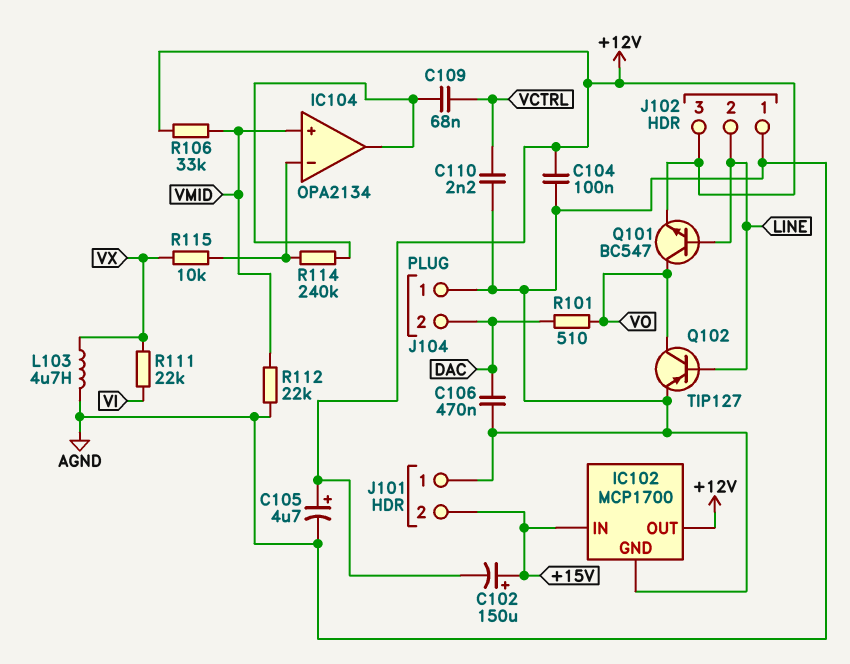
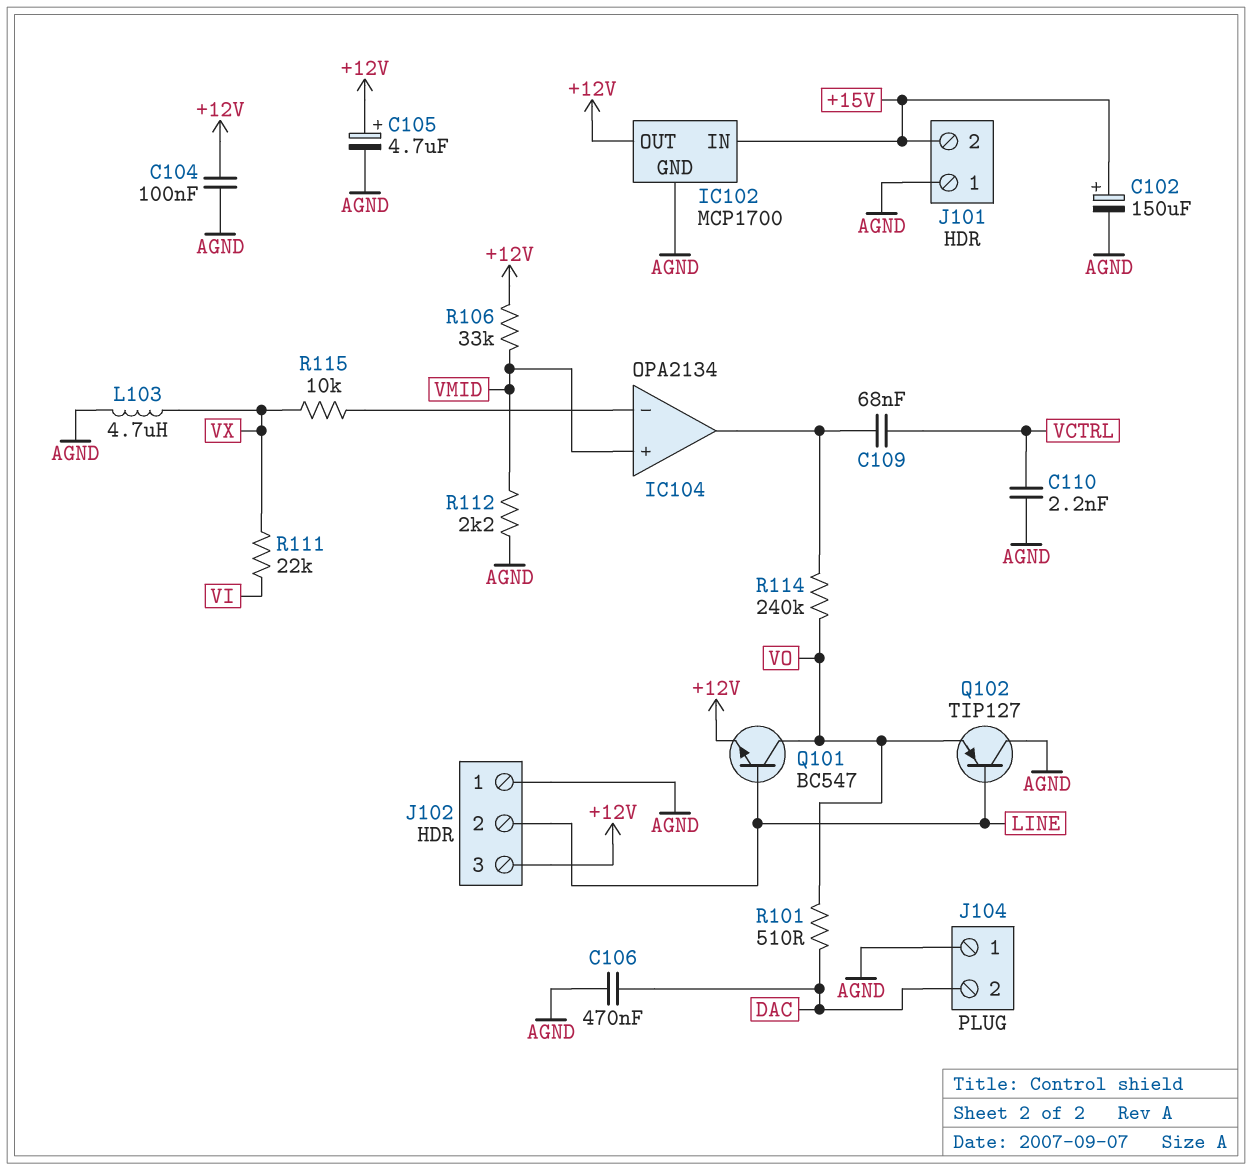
C102: 150uF (plus +15V, minus +12V) -> 150uF (plus +15V, minus AGND)
Q102: PNP TIP127 (B LINE, C VO, E AGND) -> PNP TIP127 (B LINE, C AGND, E VO)
R112: 22k (AGND, VMID) -> 2.2k (AGND, VMID)
R114: 240k (IC104/in-, IC104/out) -> 240k (IC104/out, VO)

